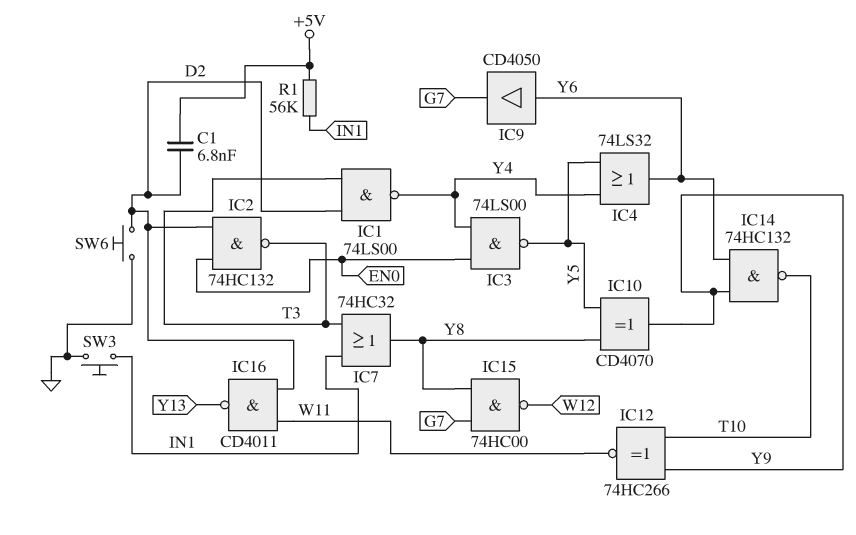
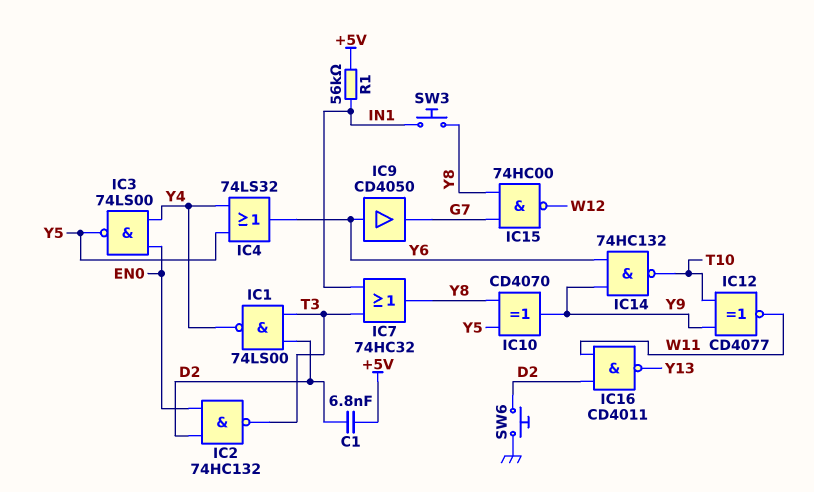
IC12: XNOR 74HC266 (in T10, in Y9, out W11) -> XNOR CD4077 (in T10, in Y9, out W11)
SW3: button (GND, IN1) -> button (IN1, Y8)

